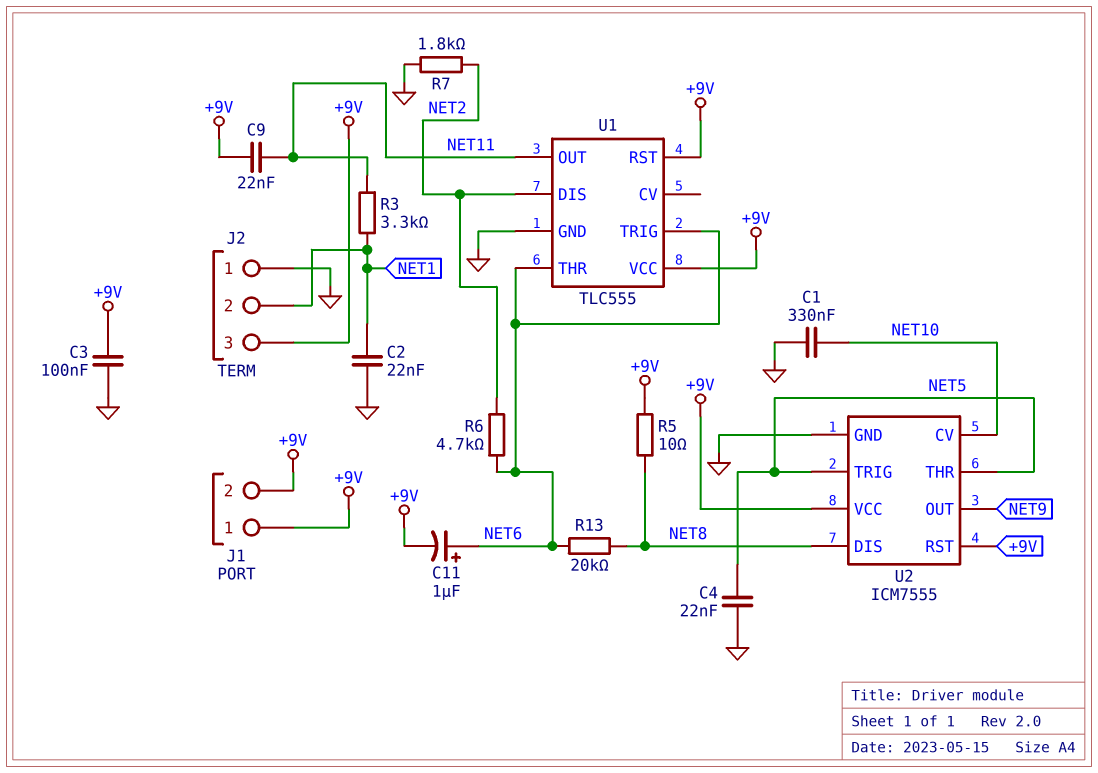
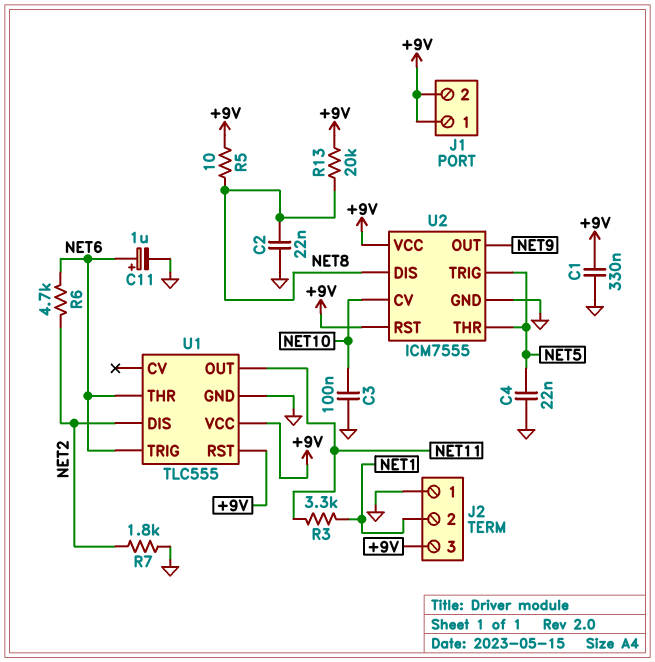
C1: 330nF (GND, NET10) -> 330nF (+9V, GND)
C2: 22nF (GND, NET1) -> 22nF (GND, NET8)
C3: 100nF (+9V, GND) -> 100nF (GND, NET10)
C9: 22nF (+9V, NET11) -> none
C11: 1uF (plus NET6, minus +9V) -> 1uF (plus NET6, minus GND)
R13: 20k (NET6, NET8) -> 20k (+9V, NET8)

